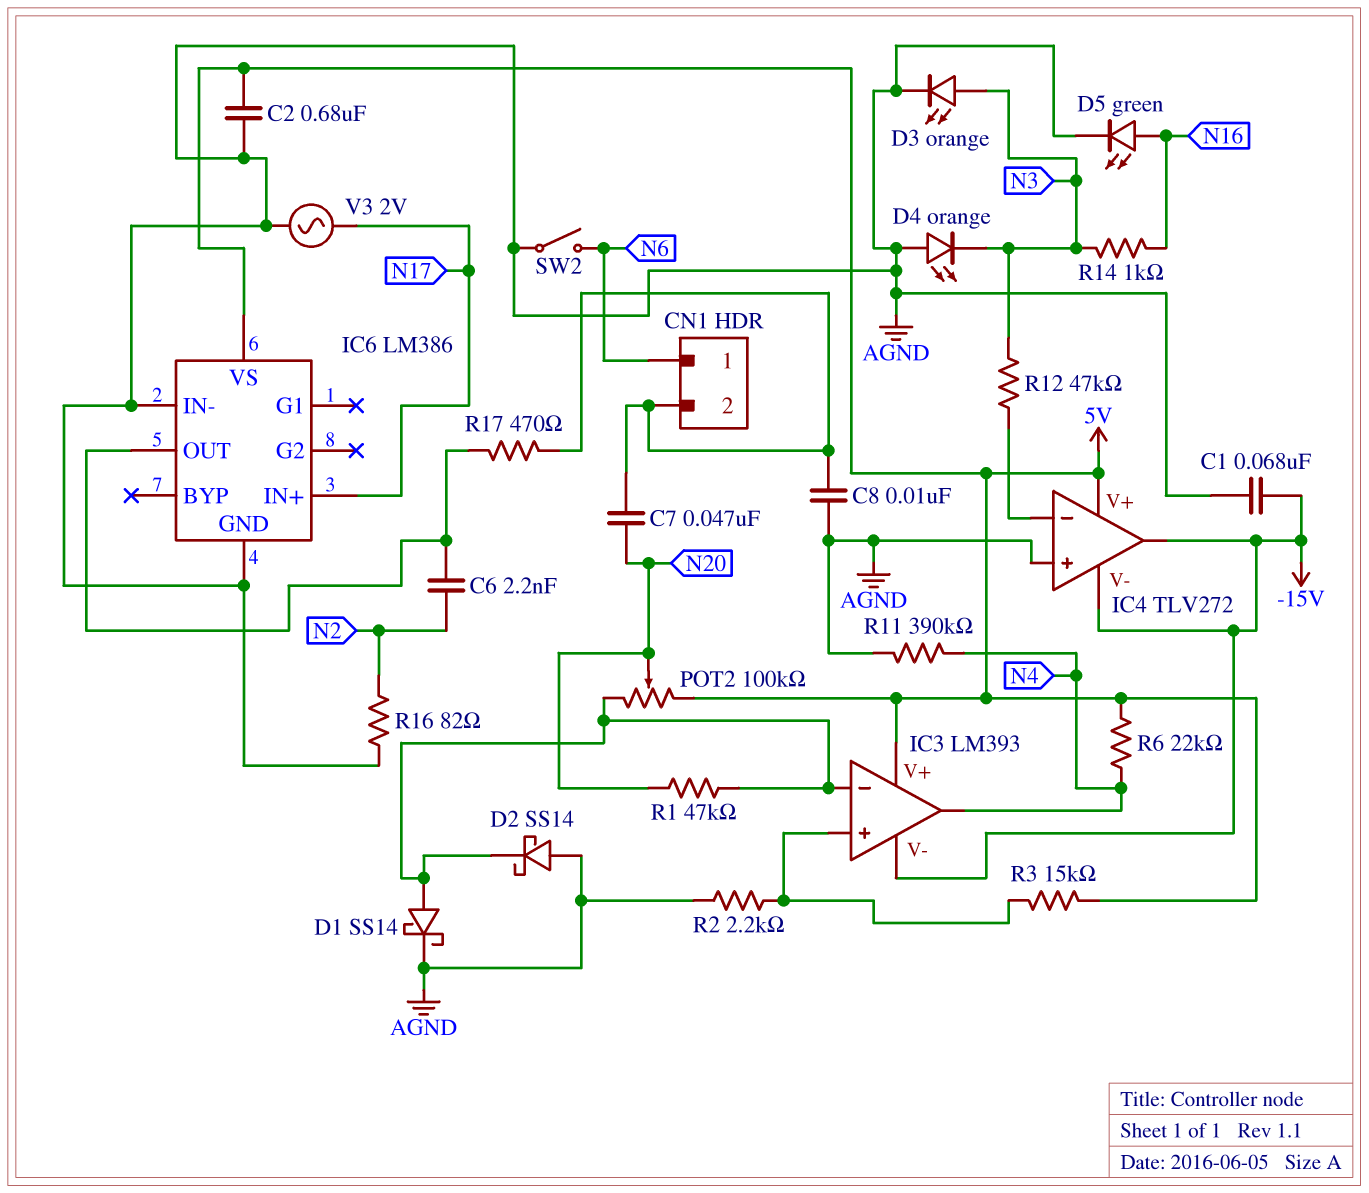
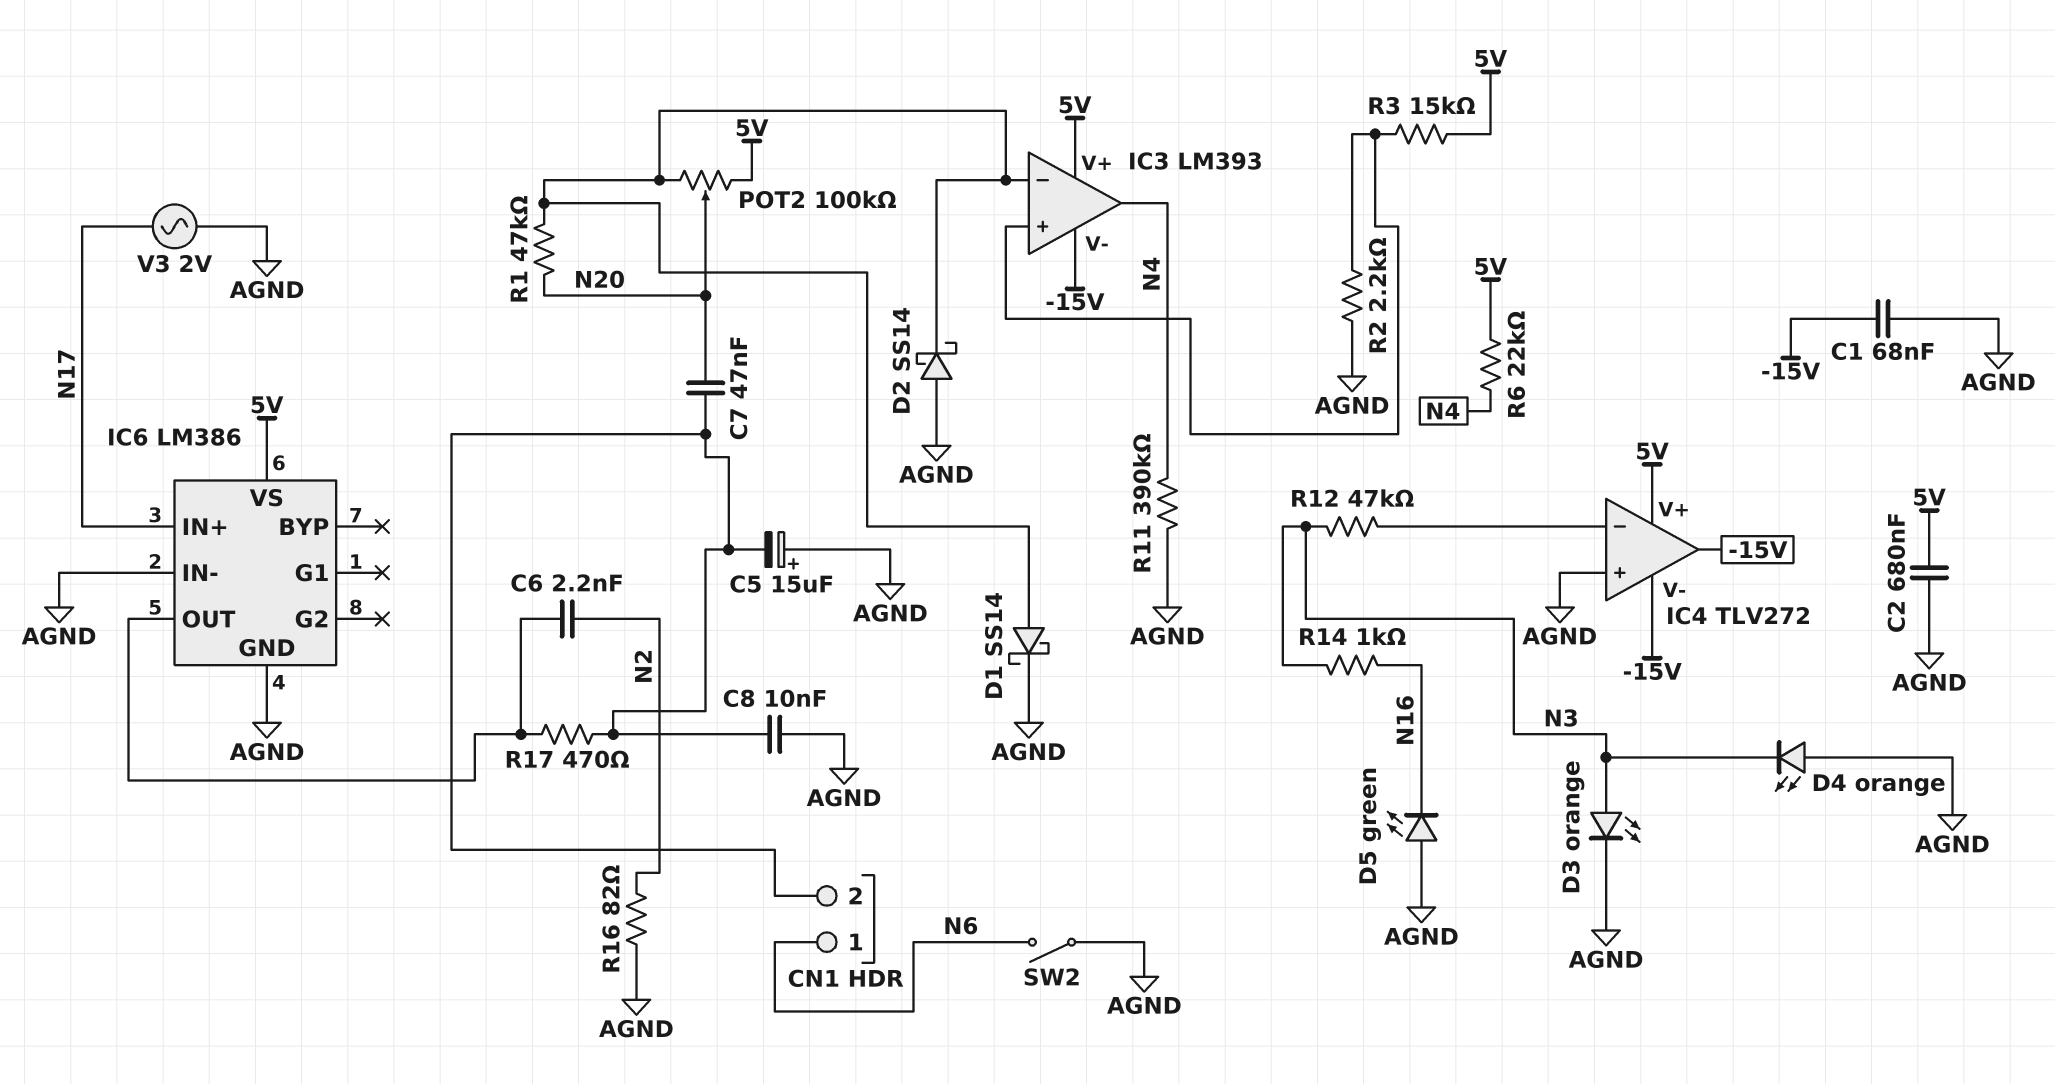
C5: none -> 15uF (plus AGND, minus CN1/2)
D5: LED green (A N16, K AGND) -> LED green (A AGND, K N16)

